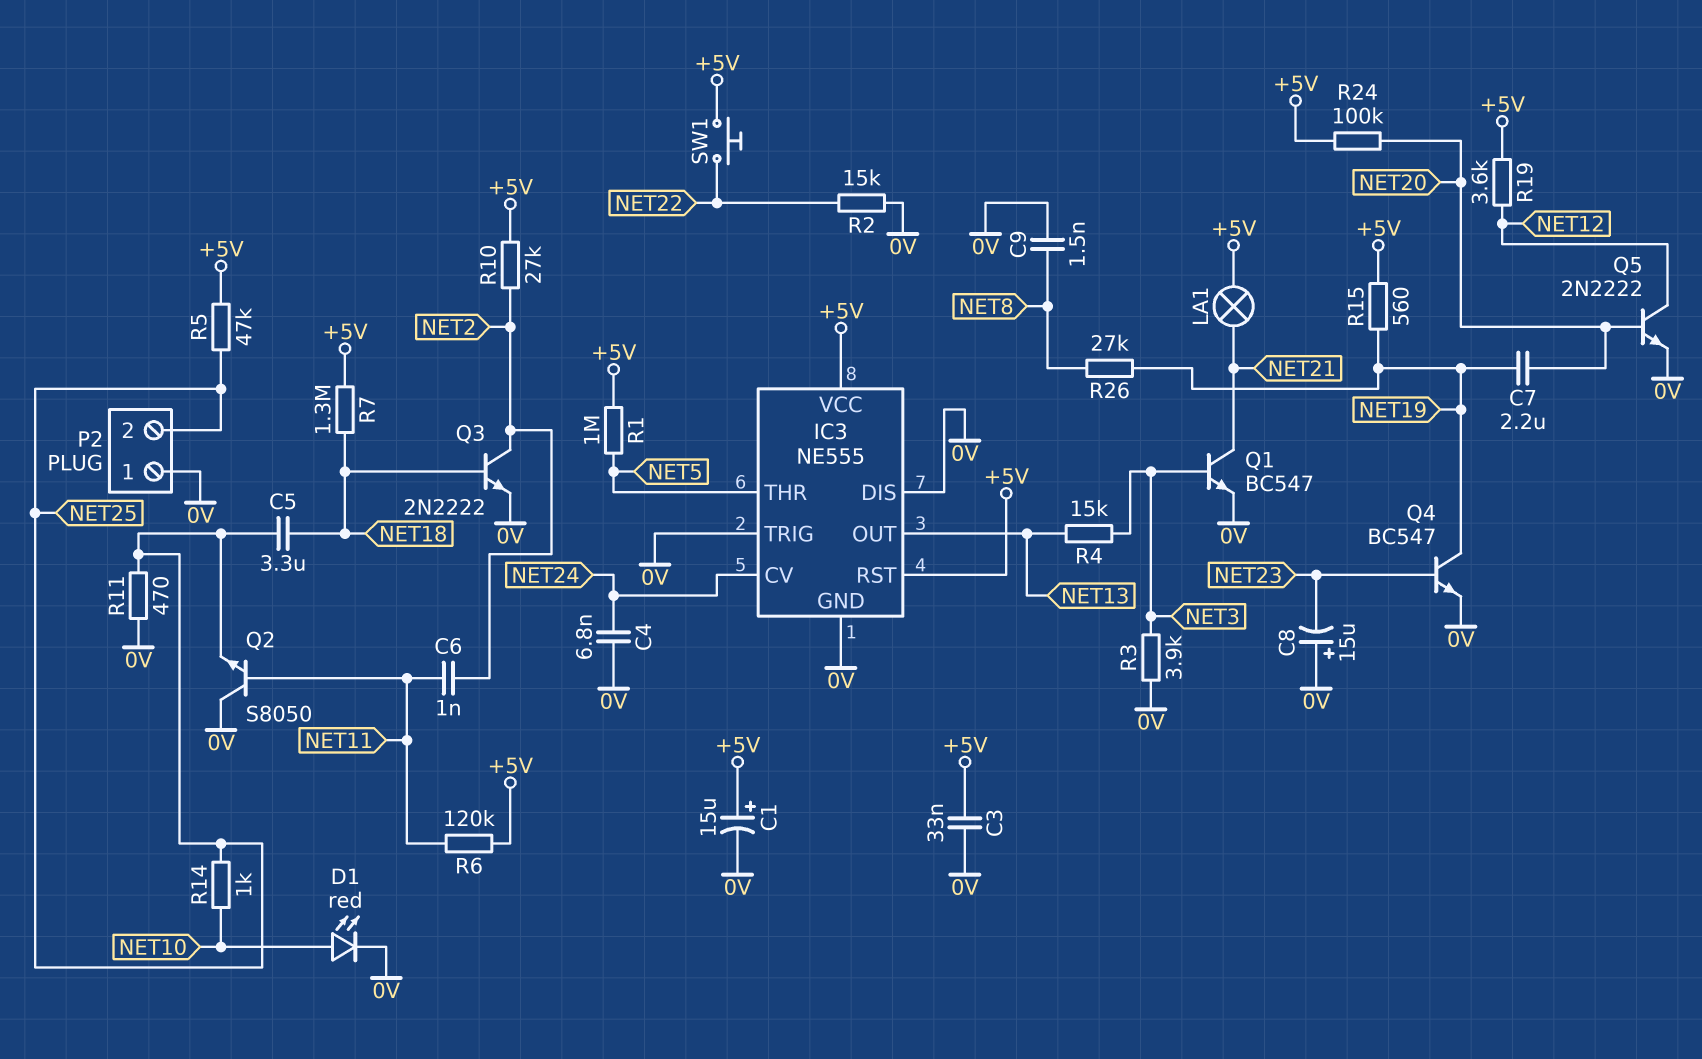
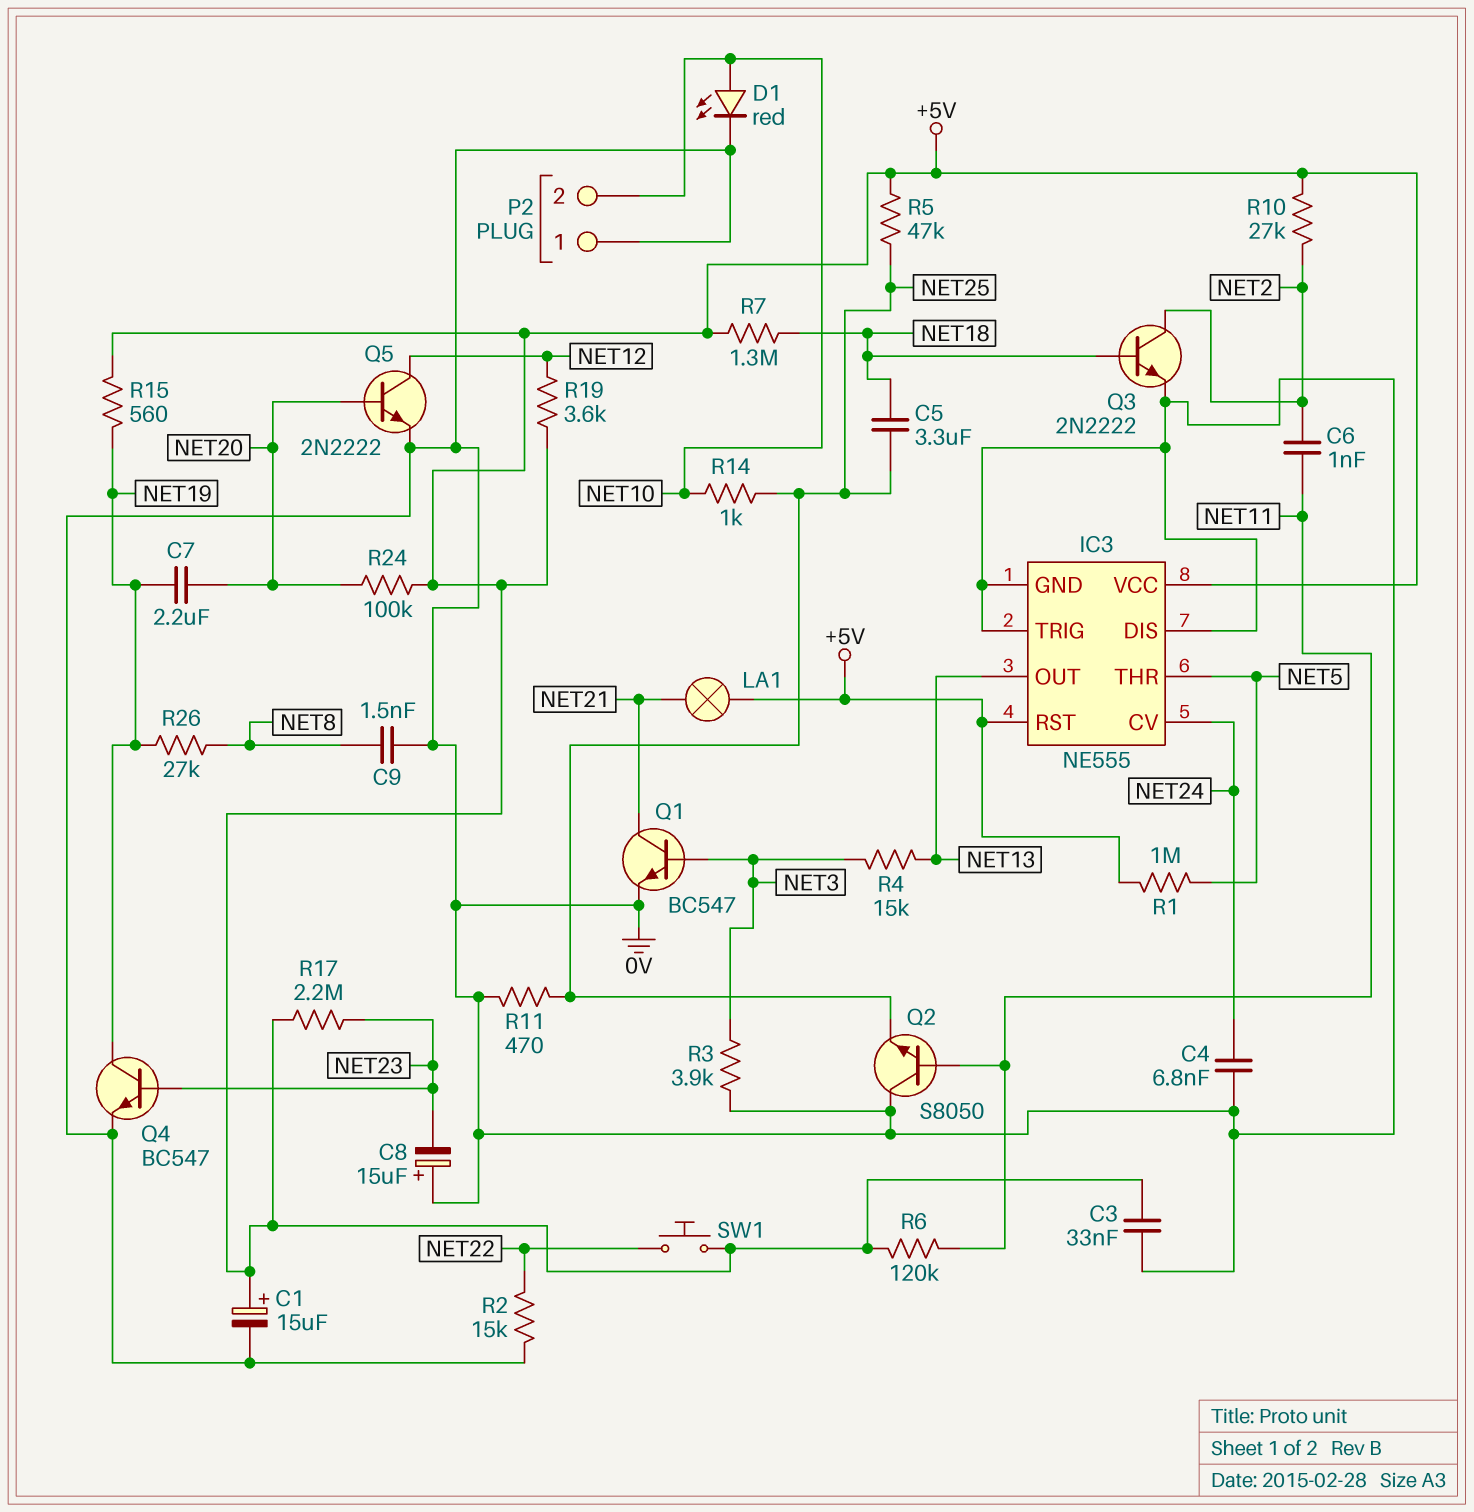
P2 pin 2: NET25 -> NET10
R17: none -> 2.2M (+5V, NET23)

